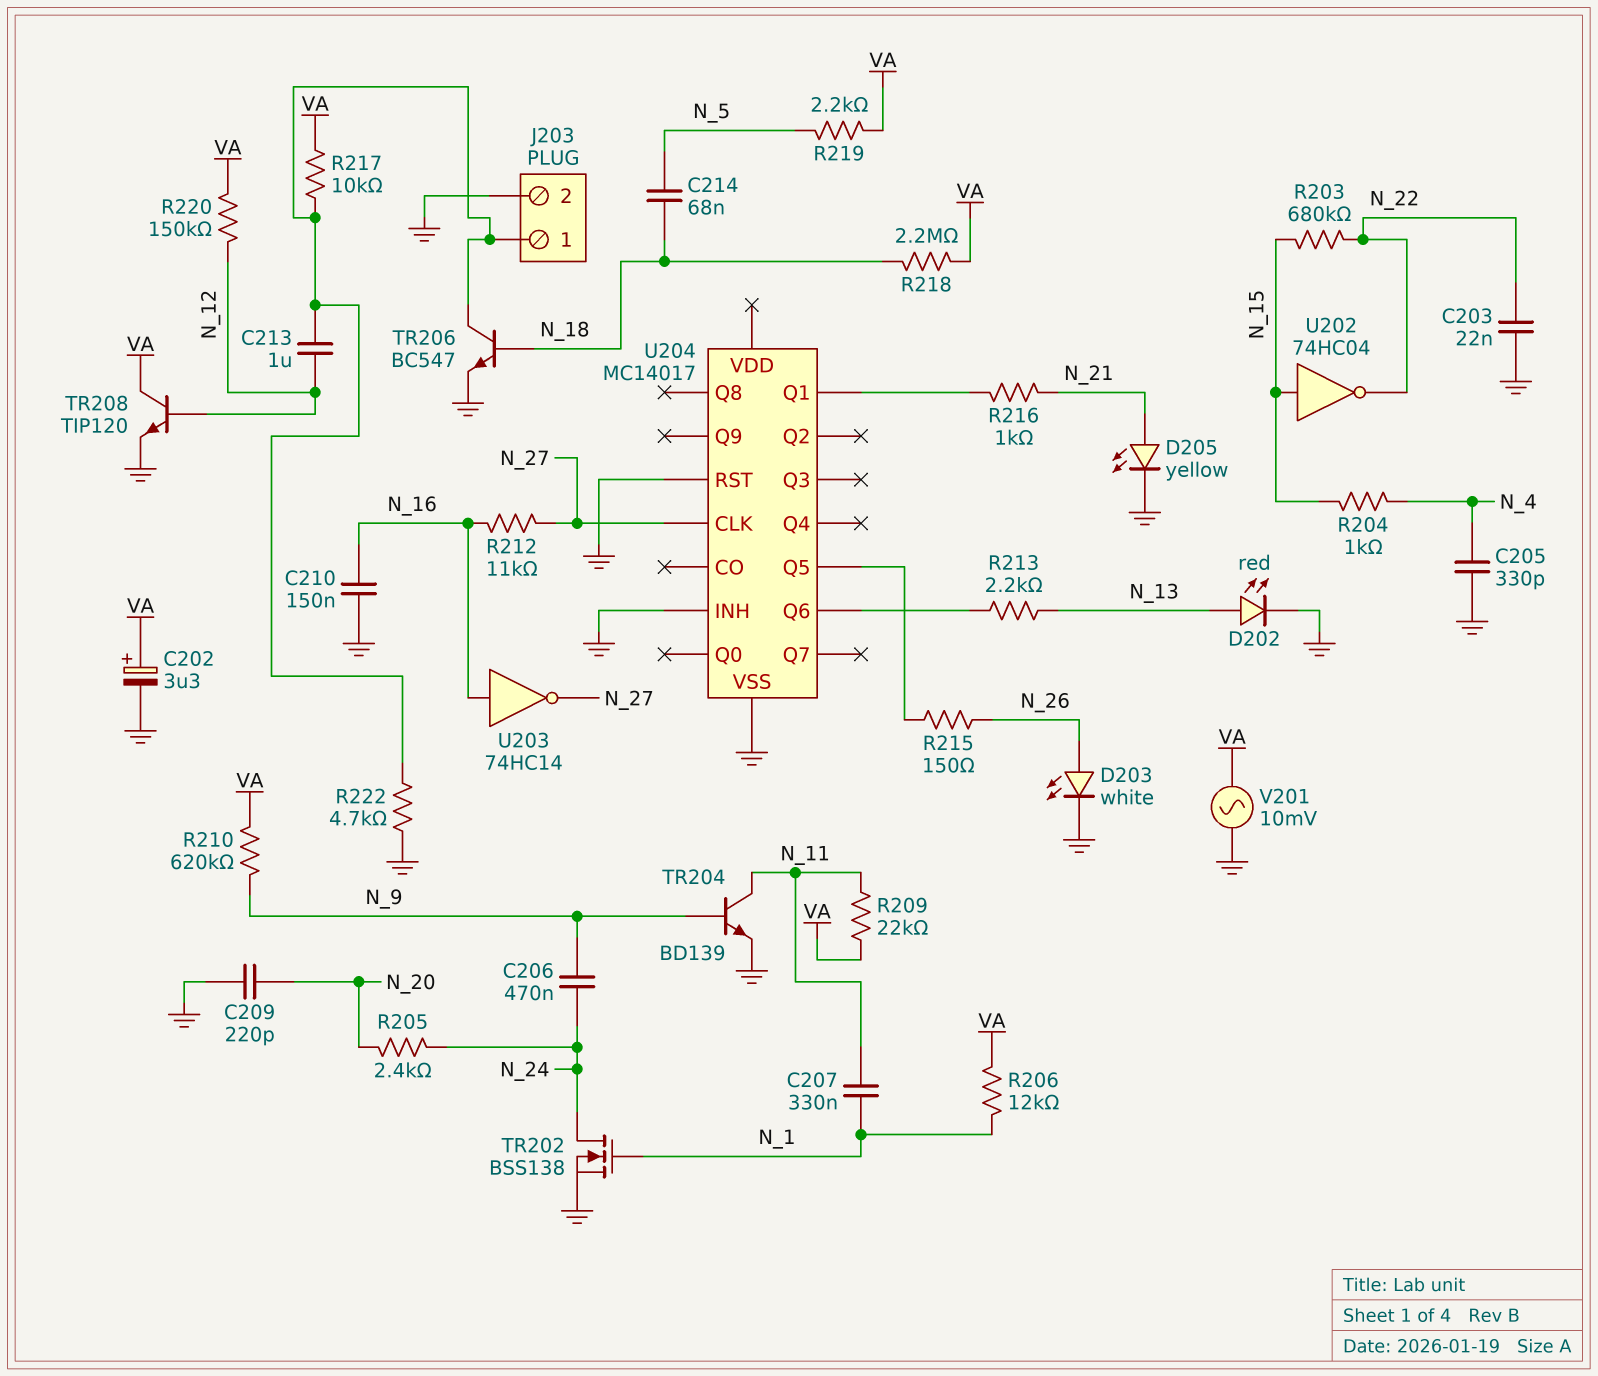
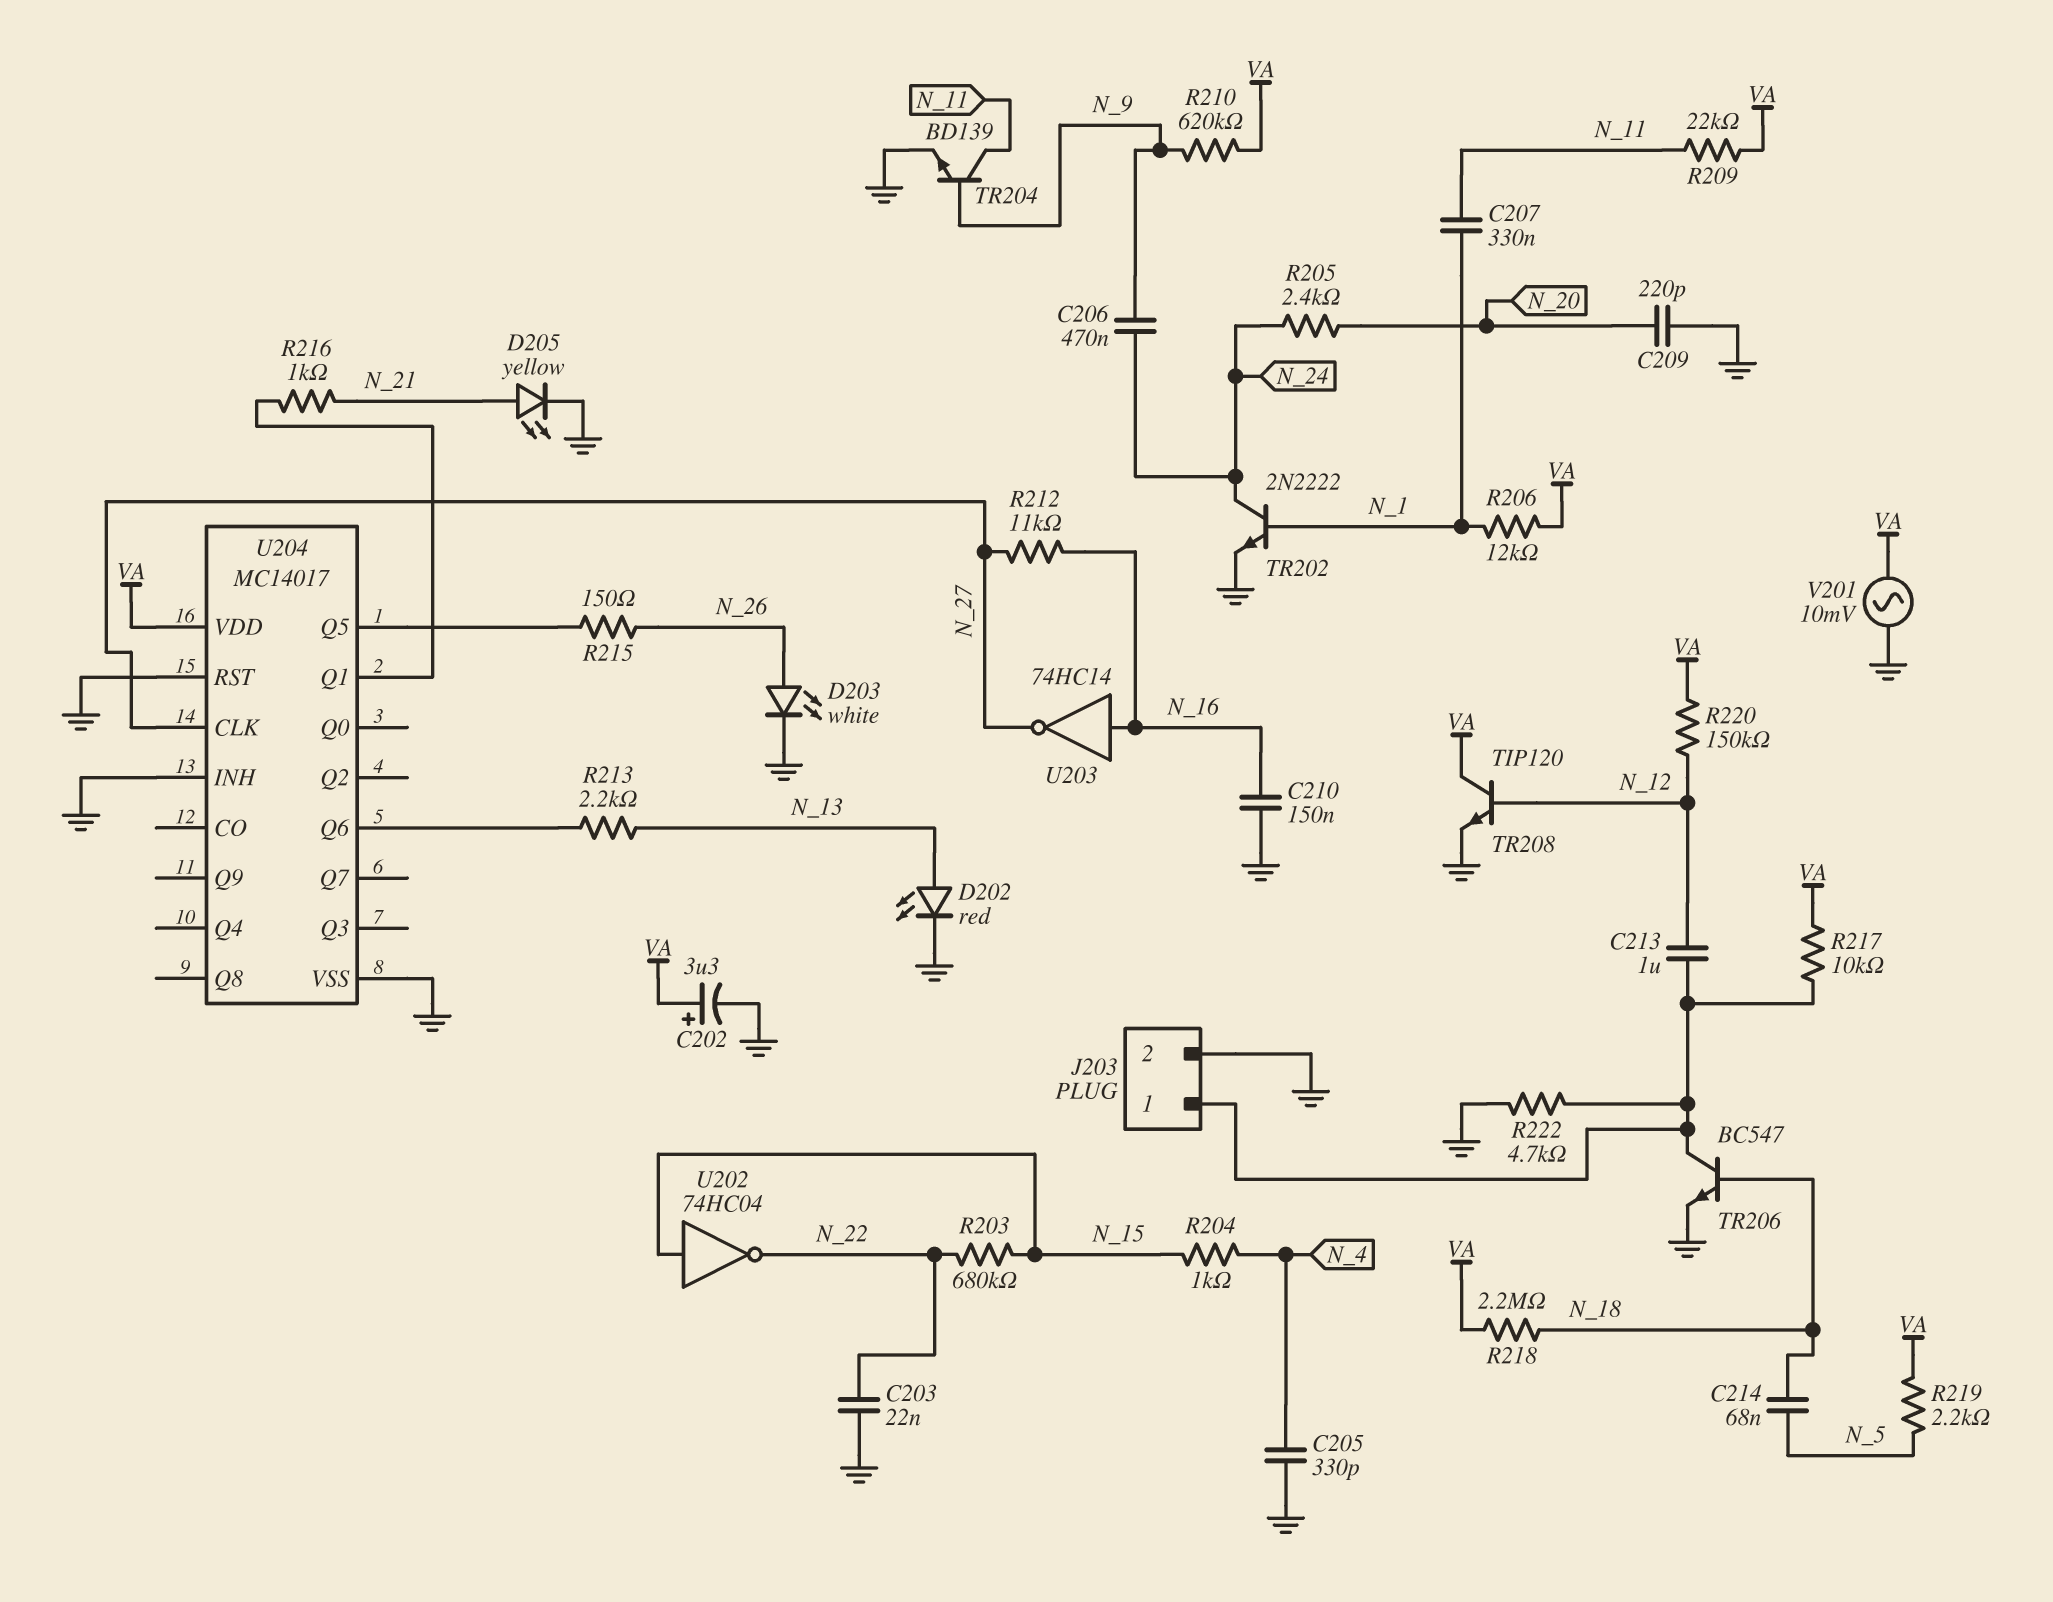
TR202: NMOS BSS138 (G N_1, D N_24, S GND) -> NPN 2N2222 (B N_1, C N_24, E GND)
U204 pin VDD: none -> VA

